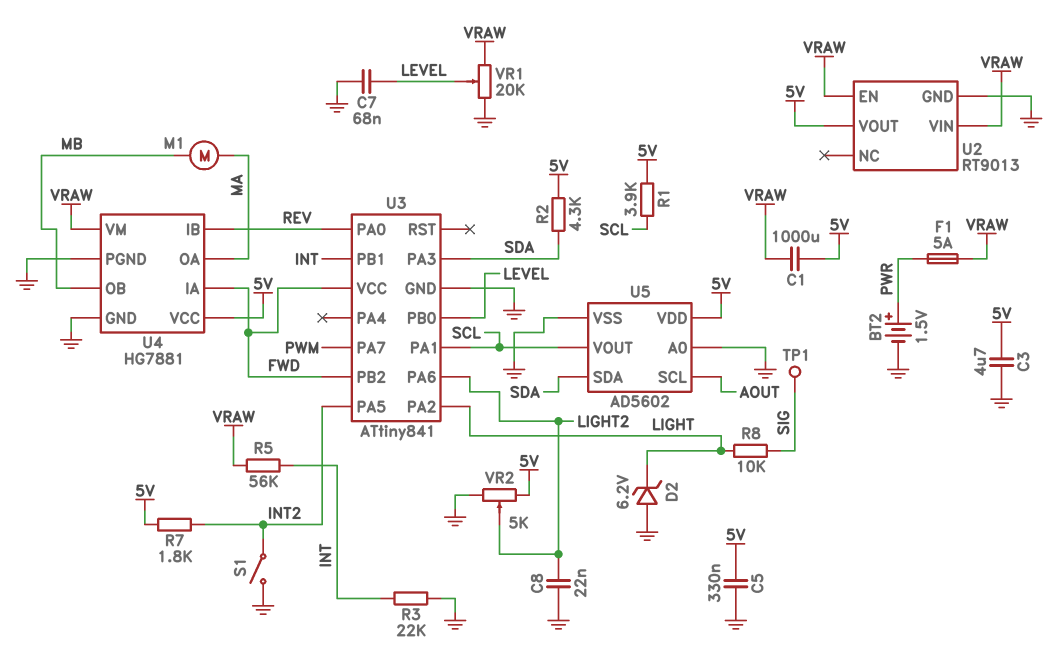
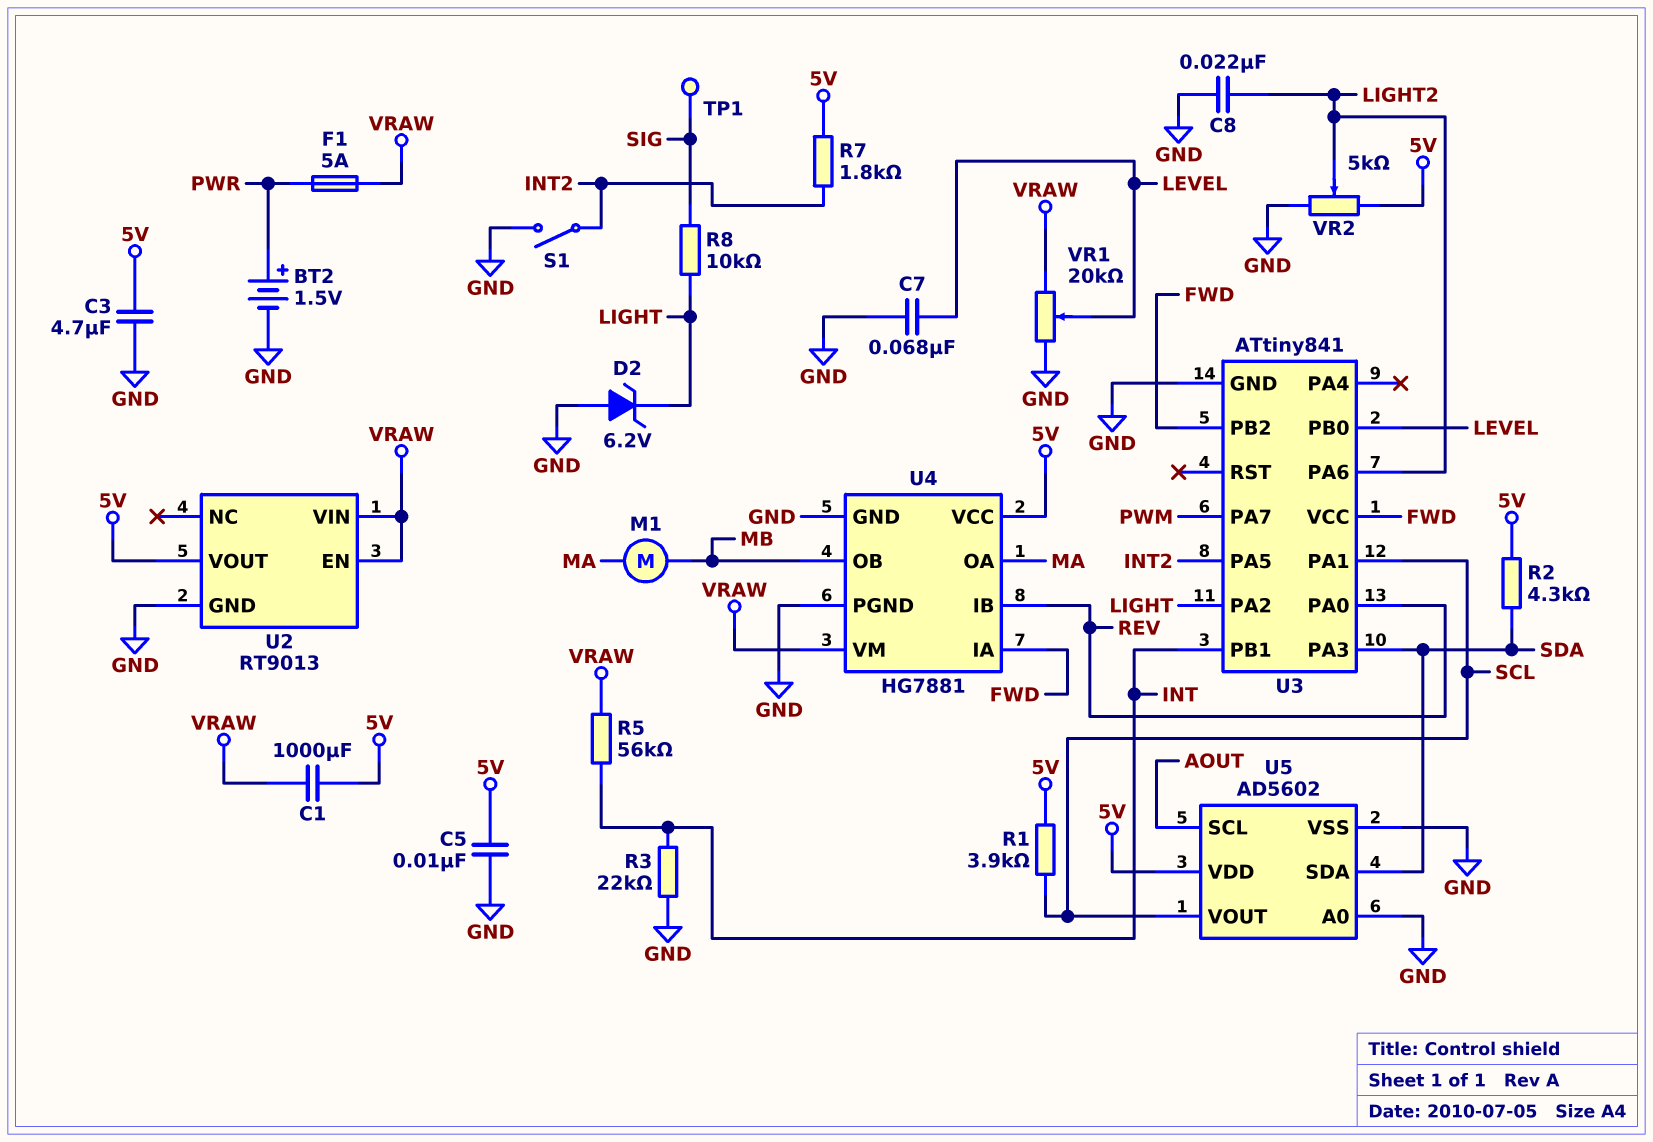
C5: 330nF (5V, GND) -> 10nF (5V, GND)

